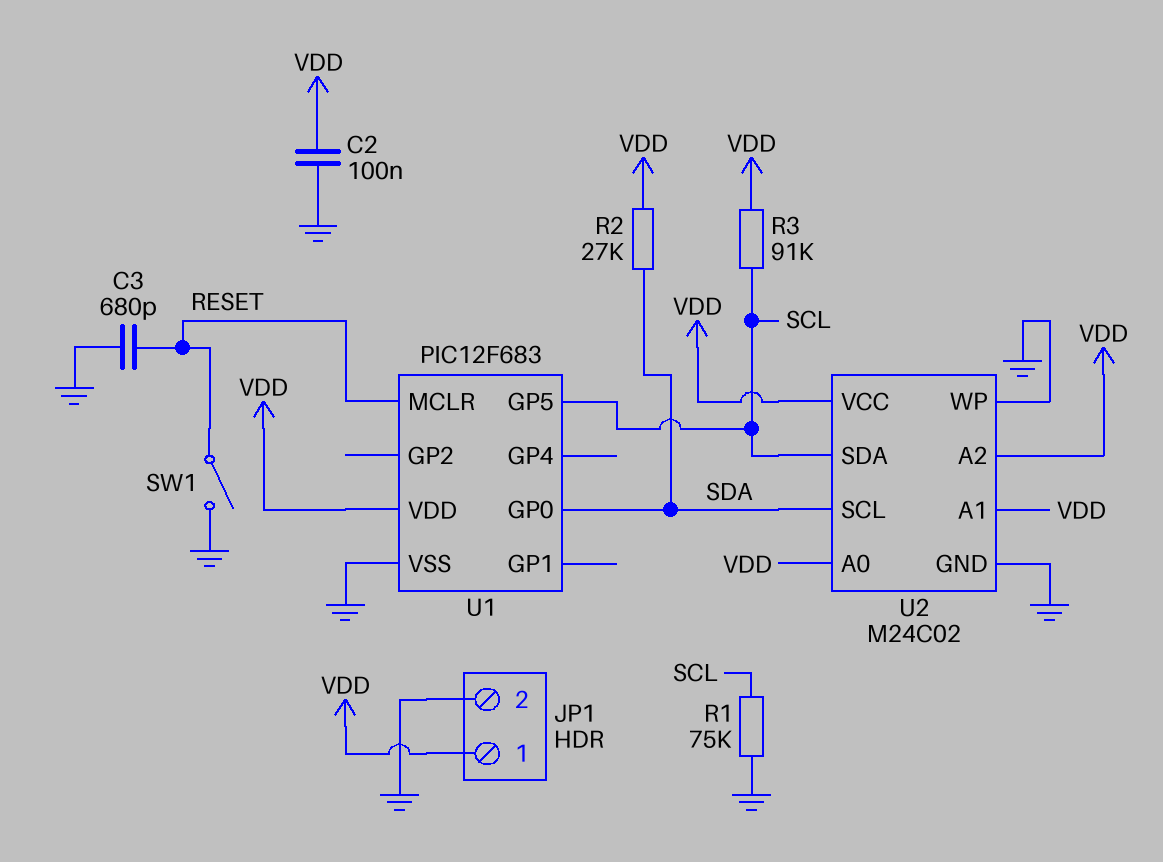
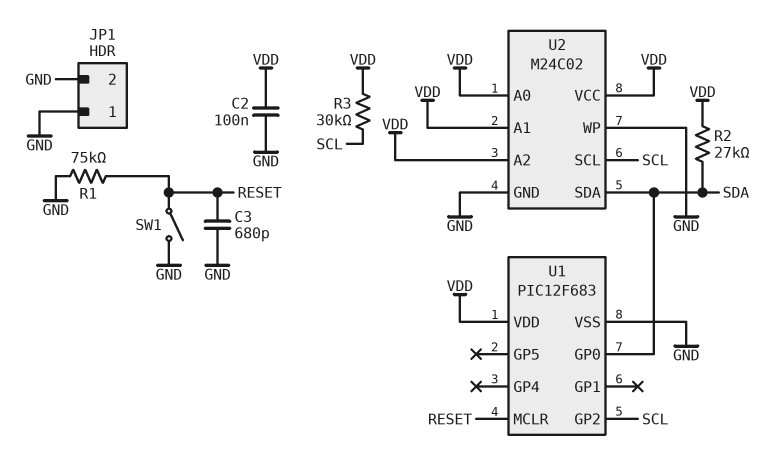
JP1 pin 1: VDD -> GND
R1: 75k (GND, SCL) -> 75k (GND, RESET)
R3: 91k (SCL, VDD) -> 30k (SCL, VDD)
U1 pin GP2: none -> SCL
U1 pin GP5: SCL -> none
U2 pin SCL: SDA -> SCL
U2 pin SDA: SCL -> SDA

